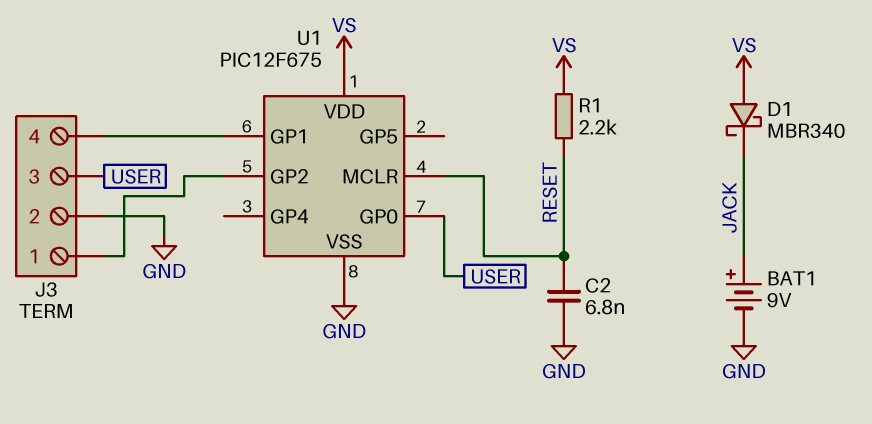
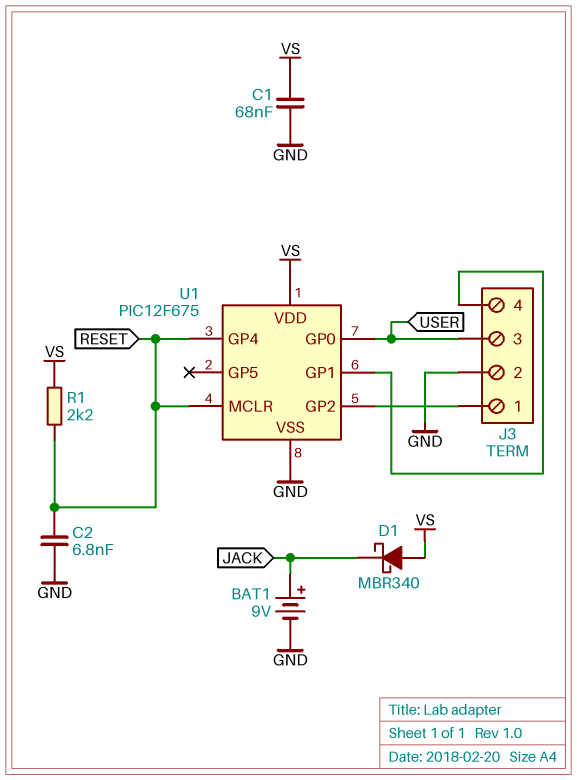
C1: none -> 68nF (GND, VS)
U1 pin GP4: none -> RESET

